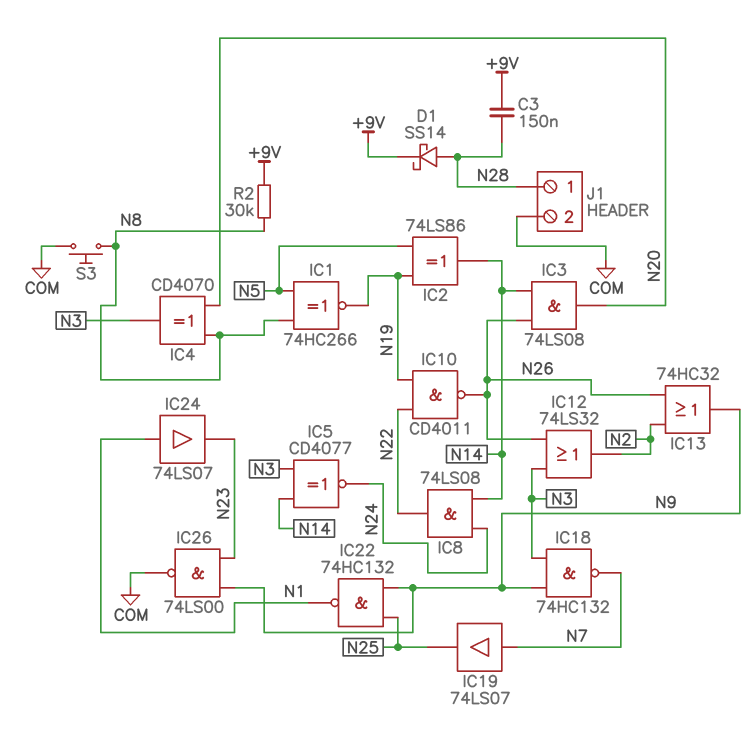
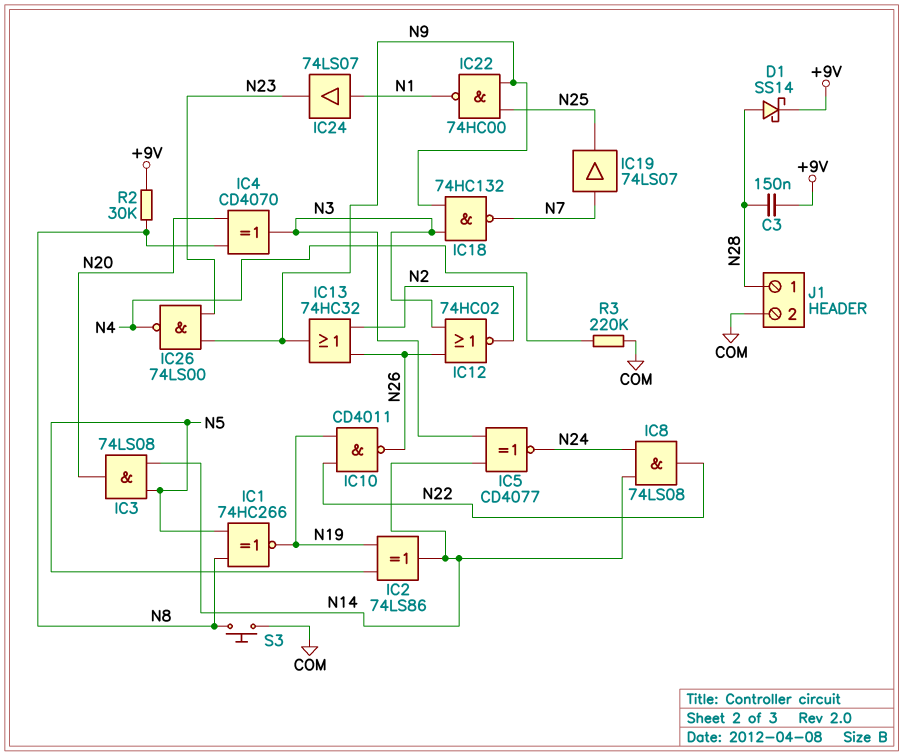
IC3: AND 74LS08 (in N14, in N26, out N20) -> AND 74LS08 (in N5, in N14, out N20)
IC12: OR 74LS32 (in N3, in N26, out N2) -> NOR 74HC02 (in N3, in N26, out N2)
IC22: NAND 74HC132 (in N9, in N25, out N1) -> NAND 74HC00 (in N9, in N25, out N1)
IC26: NAND 74LS00 (in N9, in N23, out COM) -> NAND 74LS00 (in N9, in N23, out N4)
R3: none -> 220k (COM, N4)

